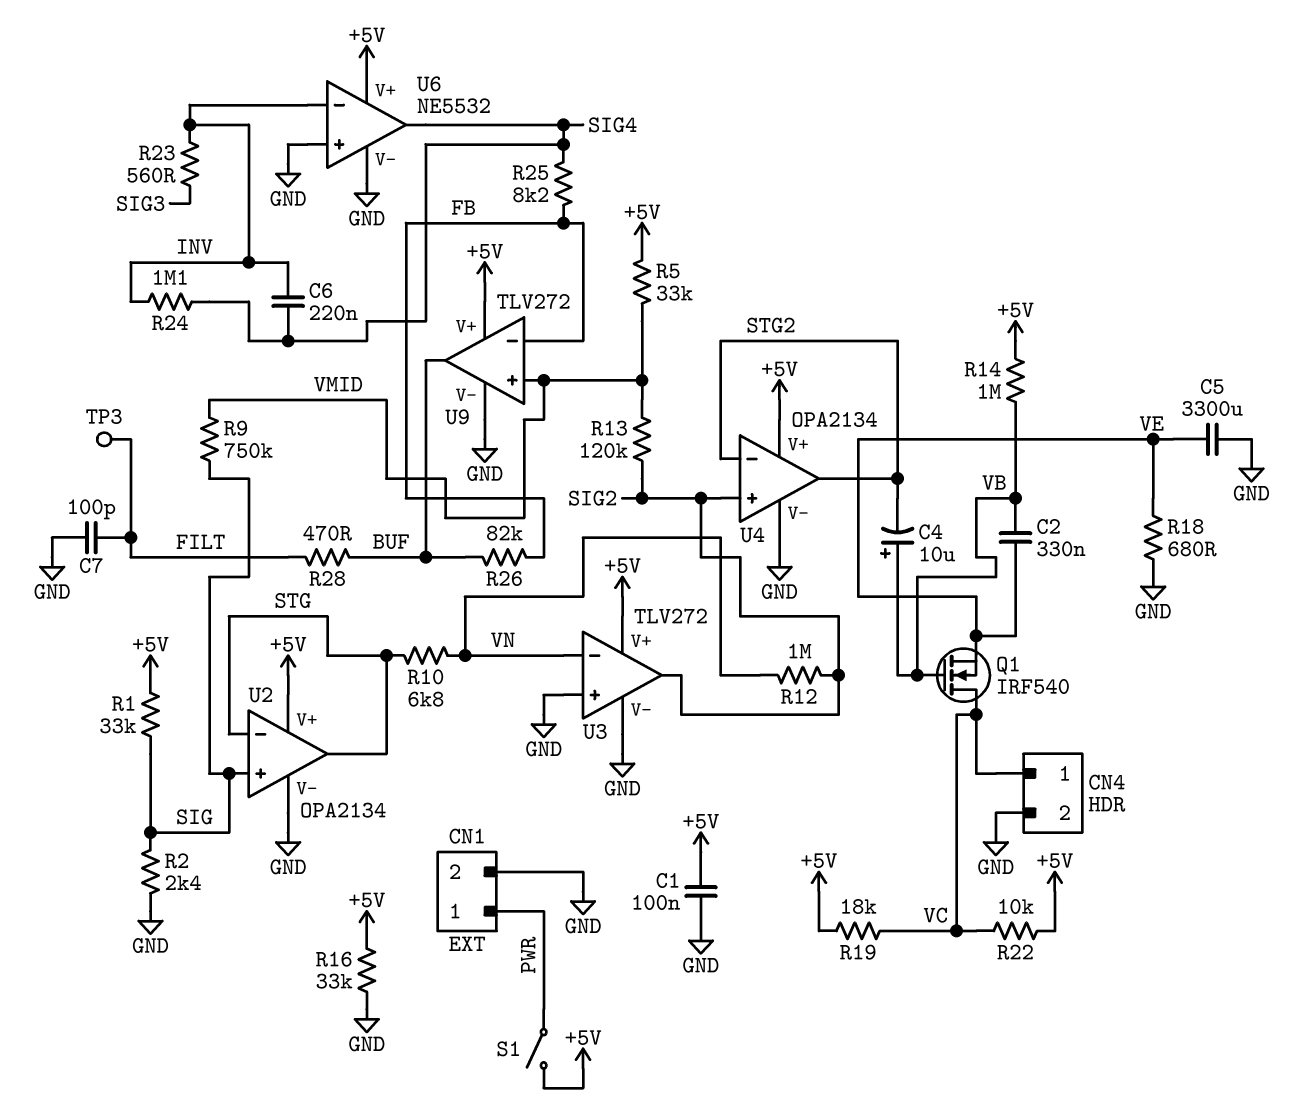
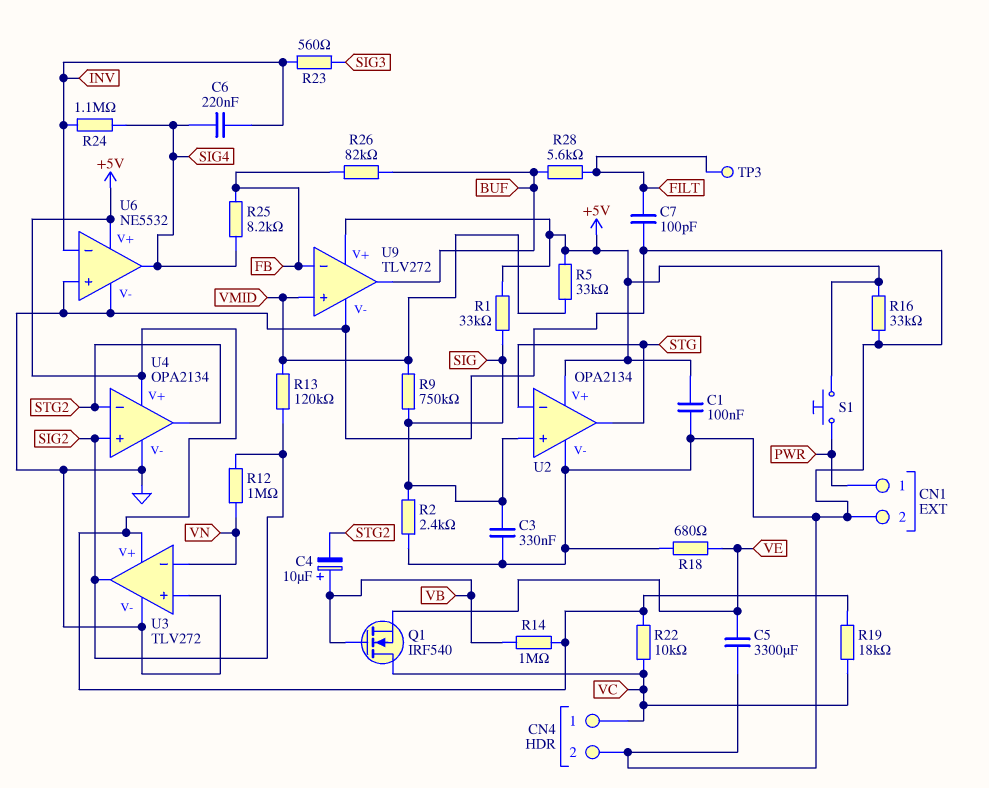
C2: 330nF (VB, VE) -> none
C3: none -> 330nF (GND, SIG)
R10: 6.8k (STG, VN) -> none
R28: 470 (BUF, FILT) -> 5.6k (BUF, FILT)
S1: switch (+5V, PWR) -> button (+5V, PWR)

